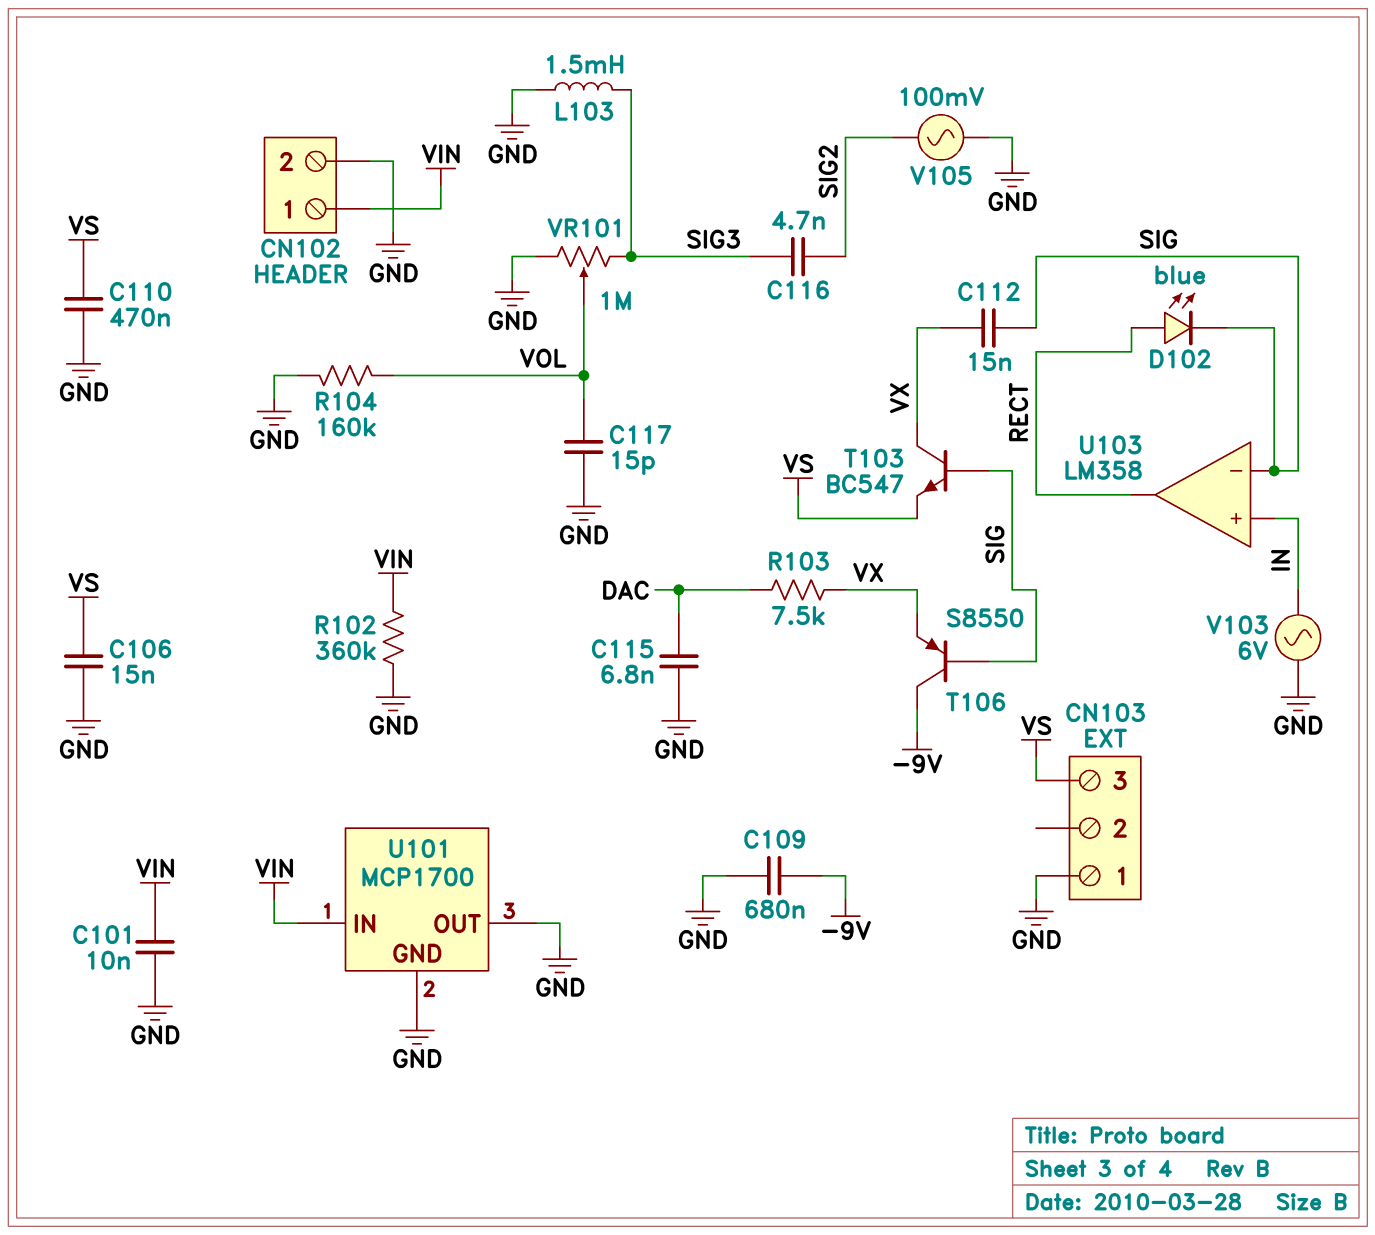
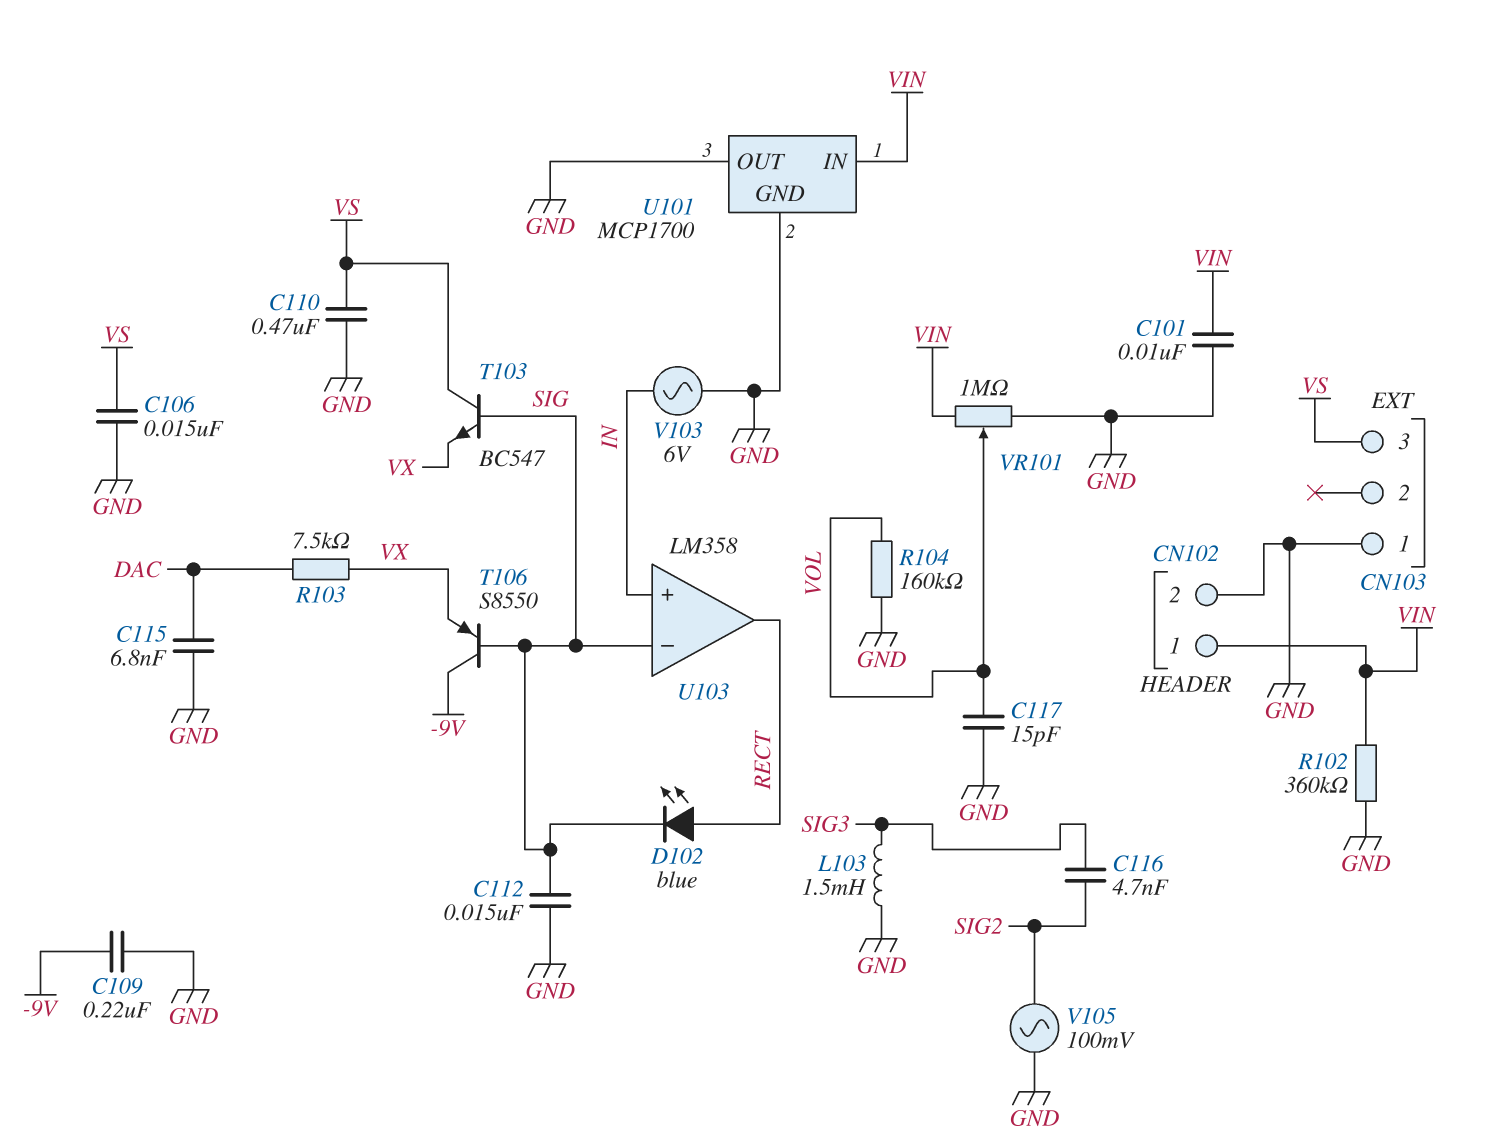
C109: 680nF (-9V, GND) -> 220nF (-9V, GND)
C112: 15nF (SIG, VX) -> 15nF (GND, SIG)
T103: NPN BC547 (B SIG, C VX, E VS) -> NPN BC547 (B SIG, C VS, E VX)
VR101: 1M (GND, SIG3, wiper VOL) -> 1M (GND, VIN, wiper VOL)

